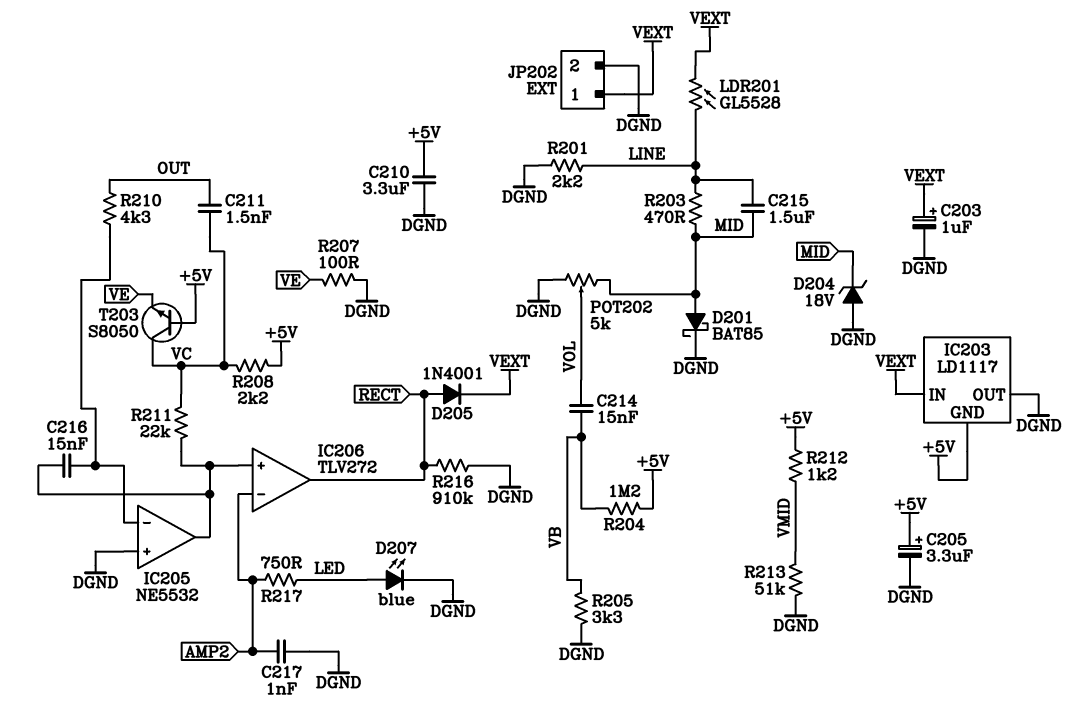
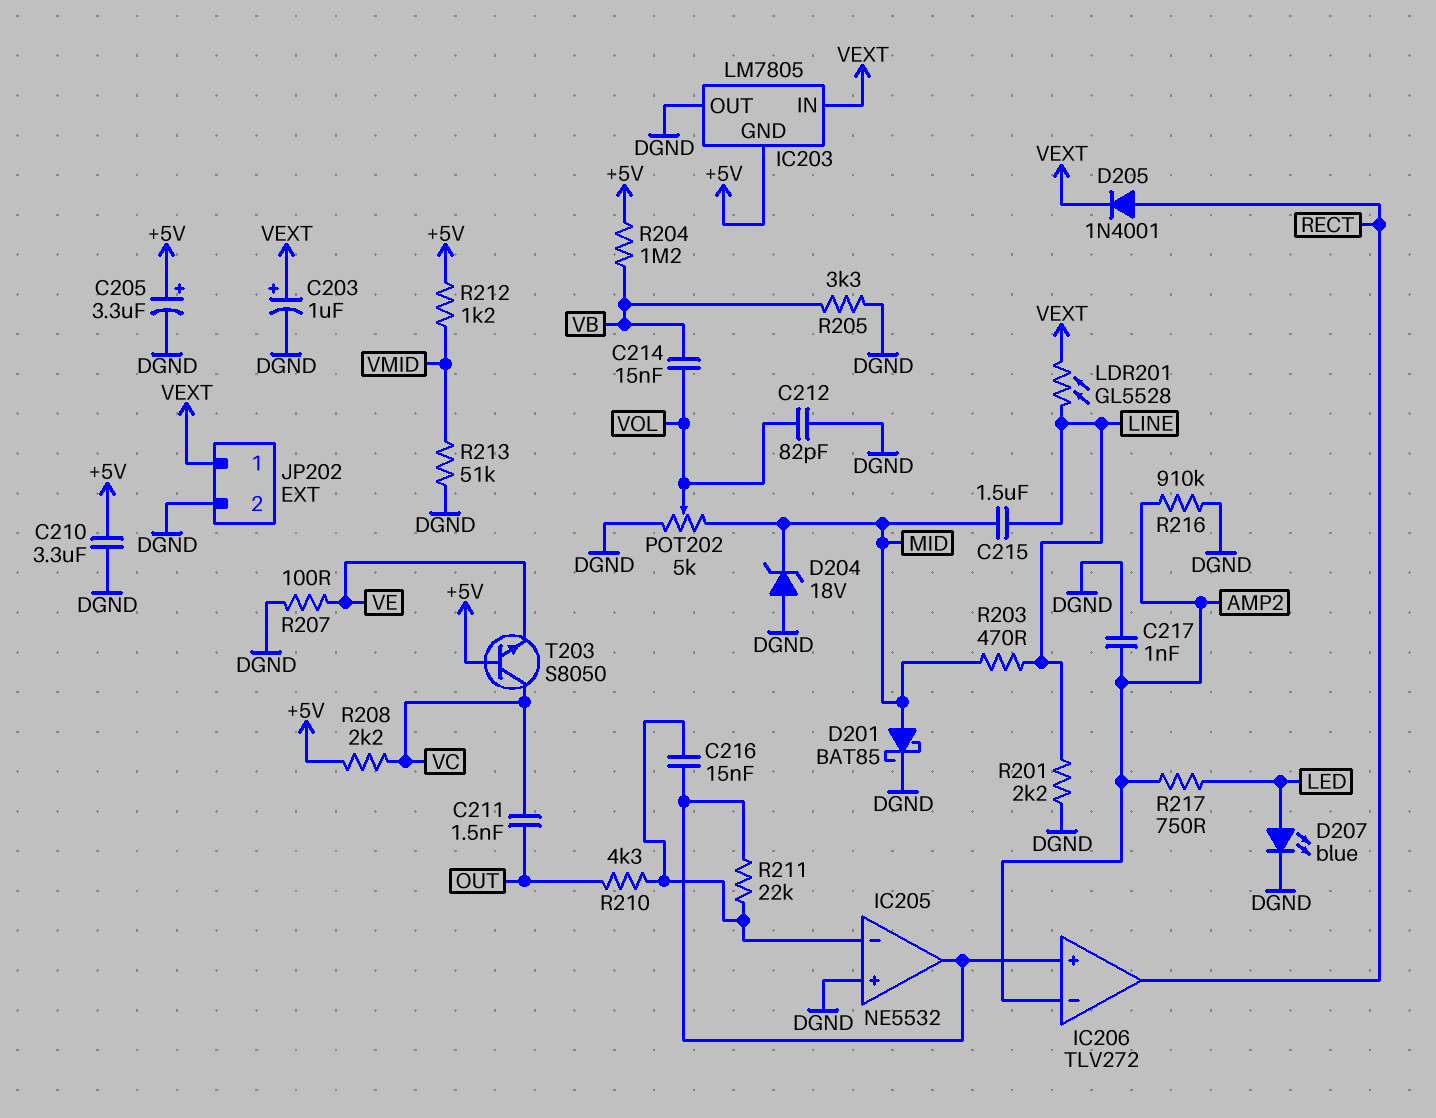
C212: none -> 82pF (DGND, VOL)
IC203: LD1117 -> LM7805
R211: 22k (IC205/out, VC) -> 22k (IC205/in-, IC205/out)
R216: 910k (DGND, RECT) -> 910k (AMP2, DGND)

